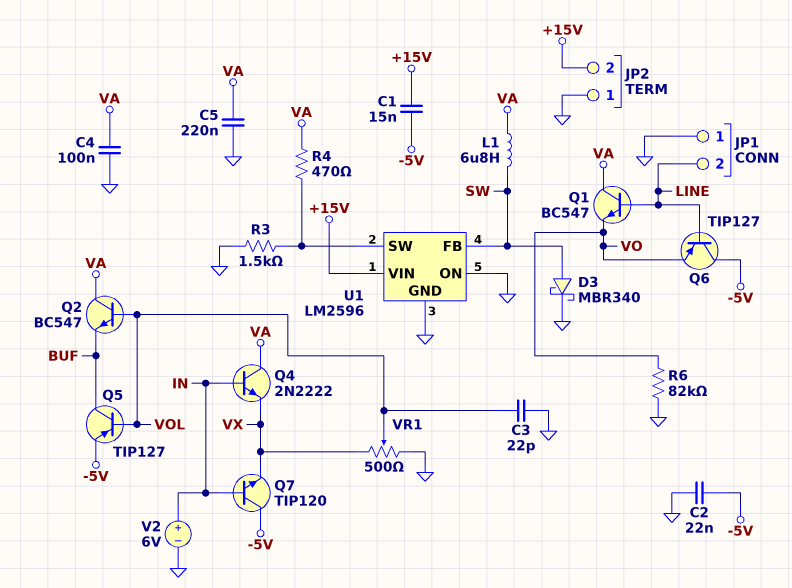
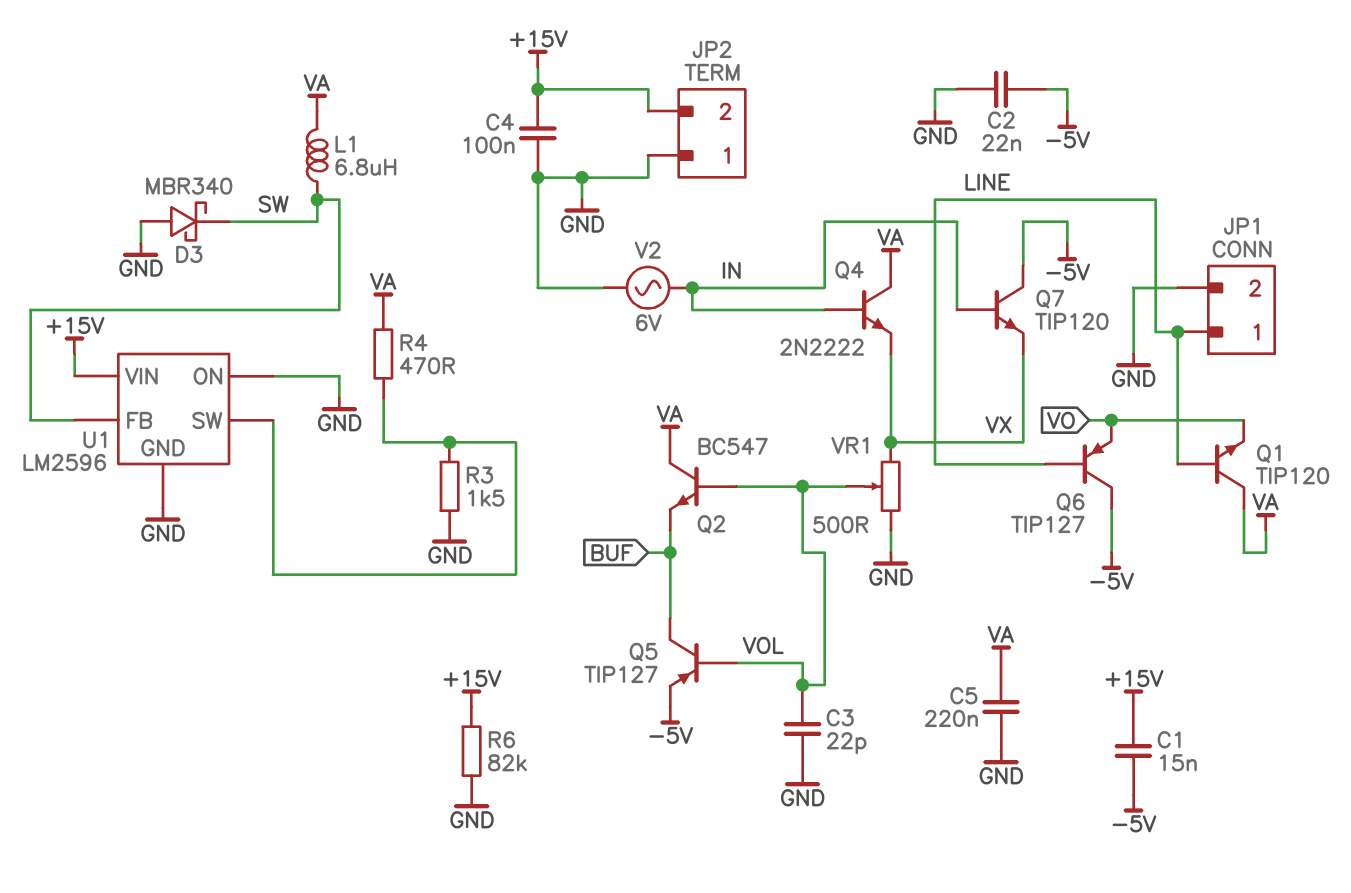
C4: 100nF (GND, VA) -> 100nF (+15V, GND)
D3: schottky MBR340 (A SW, K GND) -> schottky MBR340 (A GND, K SW)
JP1 pin 1: GND -> LINE
JP1 pin 2: LINE -> GND
Q1: NPN BC547 (B LINE, C VA, E VO) -> NPN TIP120 (B LINE, C VA, E VO)
R6: 82k (GND, VO) -> 82k (+15V, GND)
V2: 6V (plus IN, minus GND) -> AC 6V (GND, IN)

